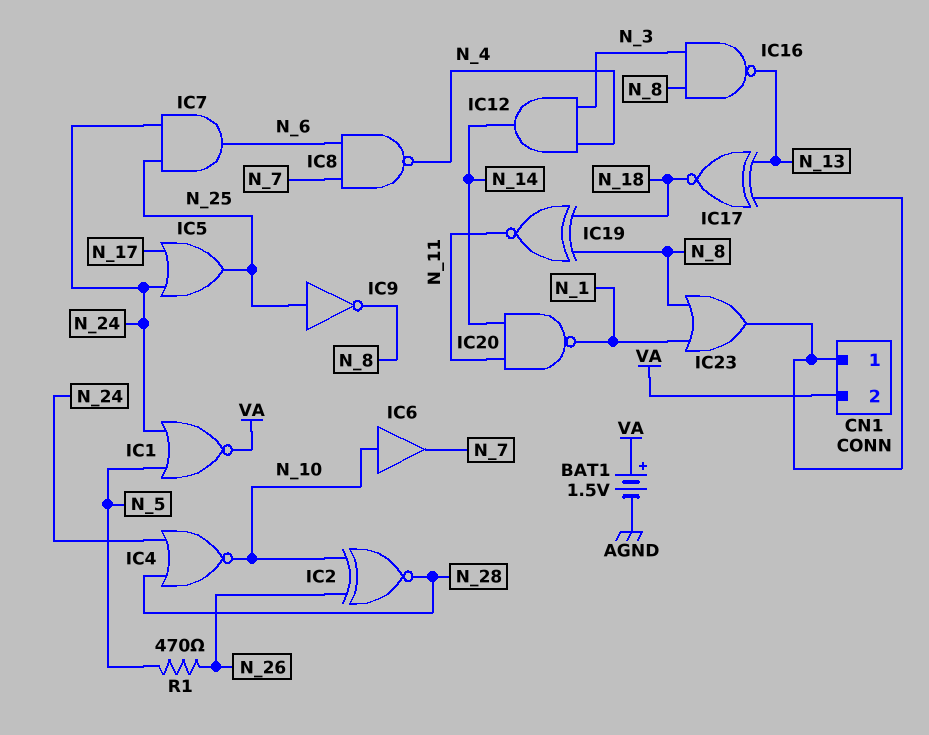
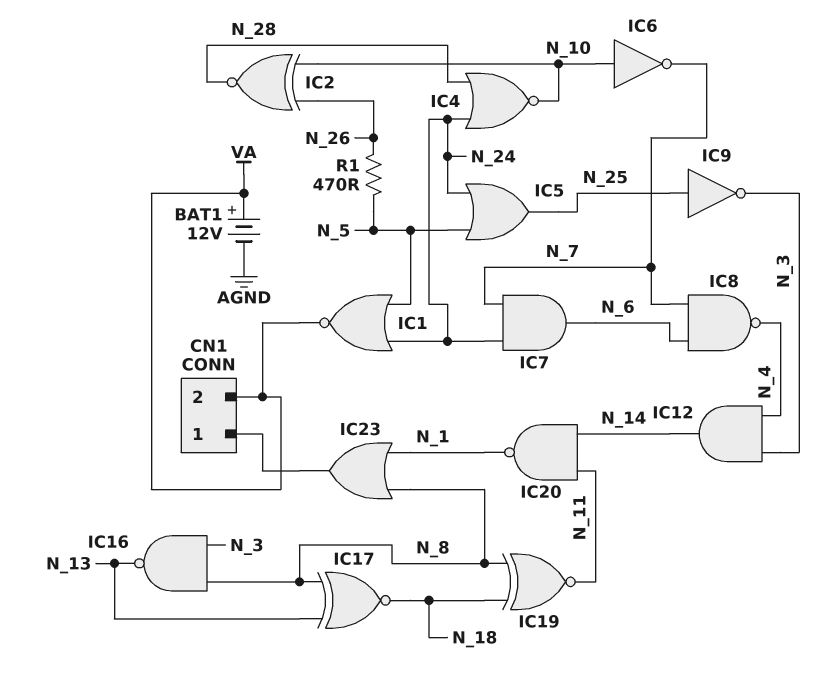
BAT1: 1.5V (plus VA, minus AGND) -> 12V (plus VA, minus AGND)
IC5: OR (in N_17, in N_24, out N_25) -> OR (in N_5, in N_24, out N_25)
IC6: buffer (in N_10, out N_7) -> NOT (in N_10, out N_7)
IC7: AND (in N_24, in N_25, out N_6) -> AND (in N_7, in N_24, out N_6)
IC9: NOT (in N_25, out N_8) -> NOT (in N_25, out N_3)
IC17: XNOR (in CN1/1, in N_13, out N_18) -> XNOR (in N_8, in N_13, out N_18)

